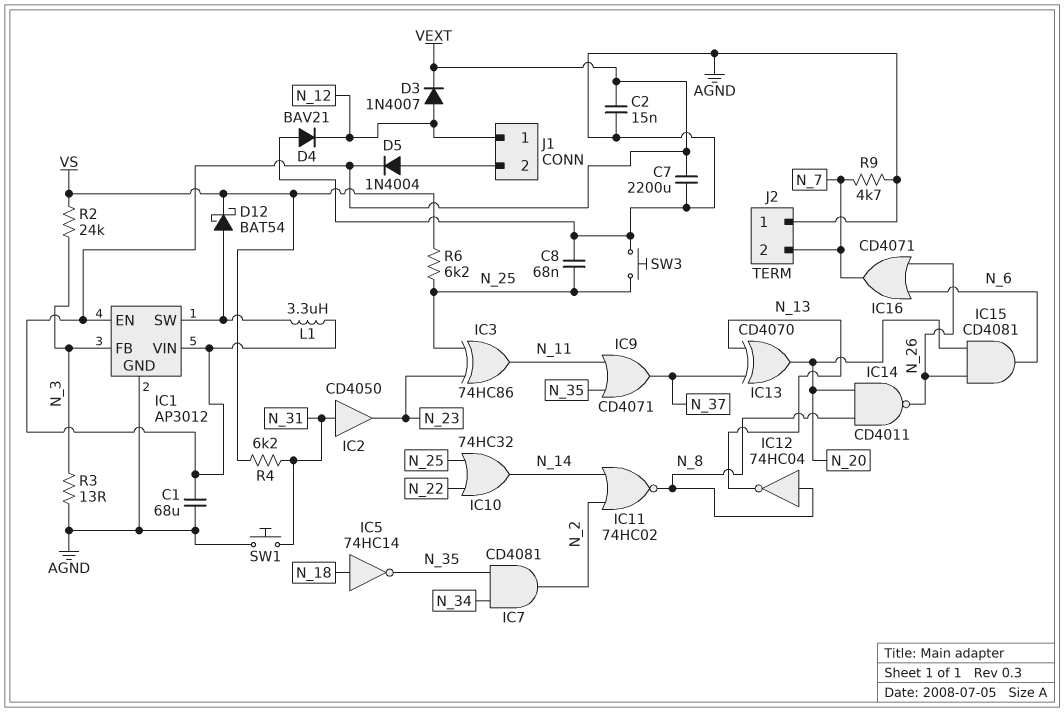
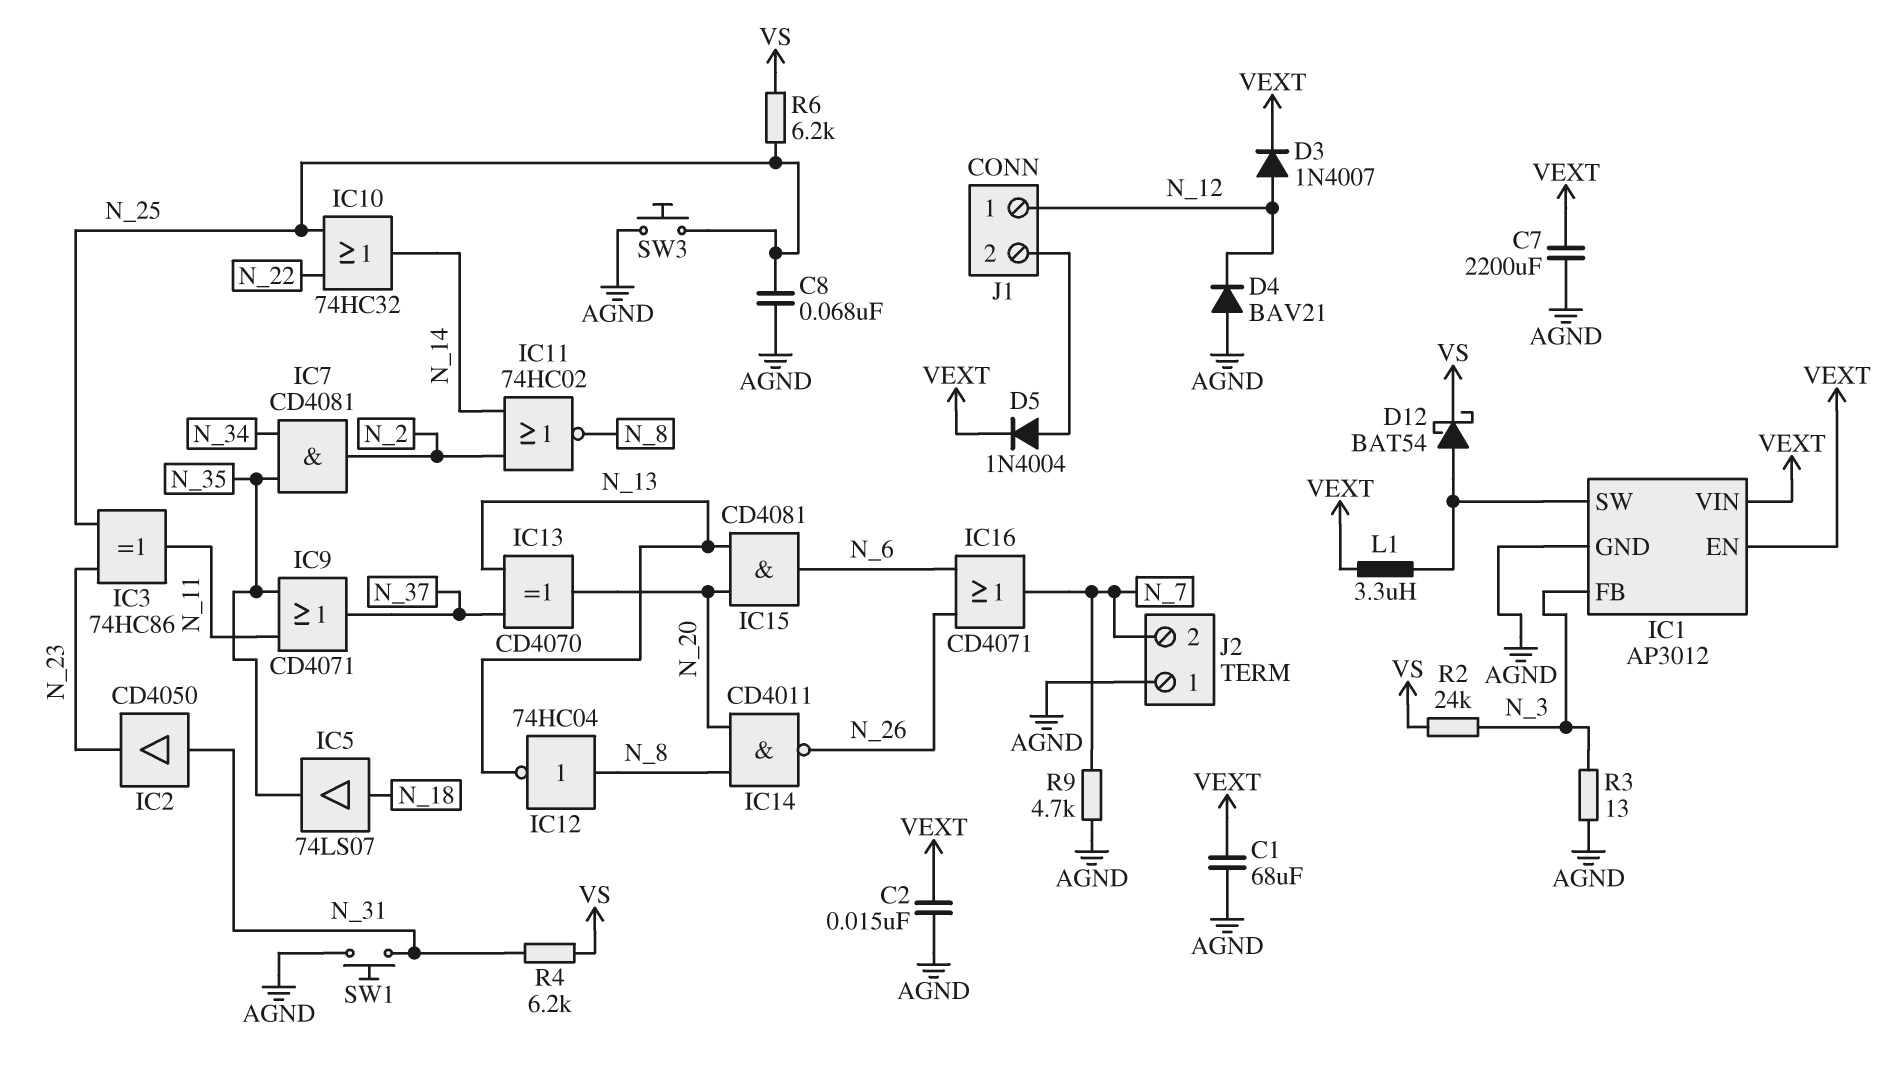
IC5: NOT 74HC14 (in N_18, out N_35) -> buffer 74LS07 (in N_18, out N_35)
IC15: AND CD4081 (in N_20, in N_26, out N_6) -> AND CD4081 (in N_13, in N_20, out N_6)

